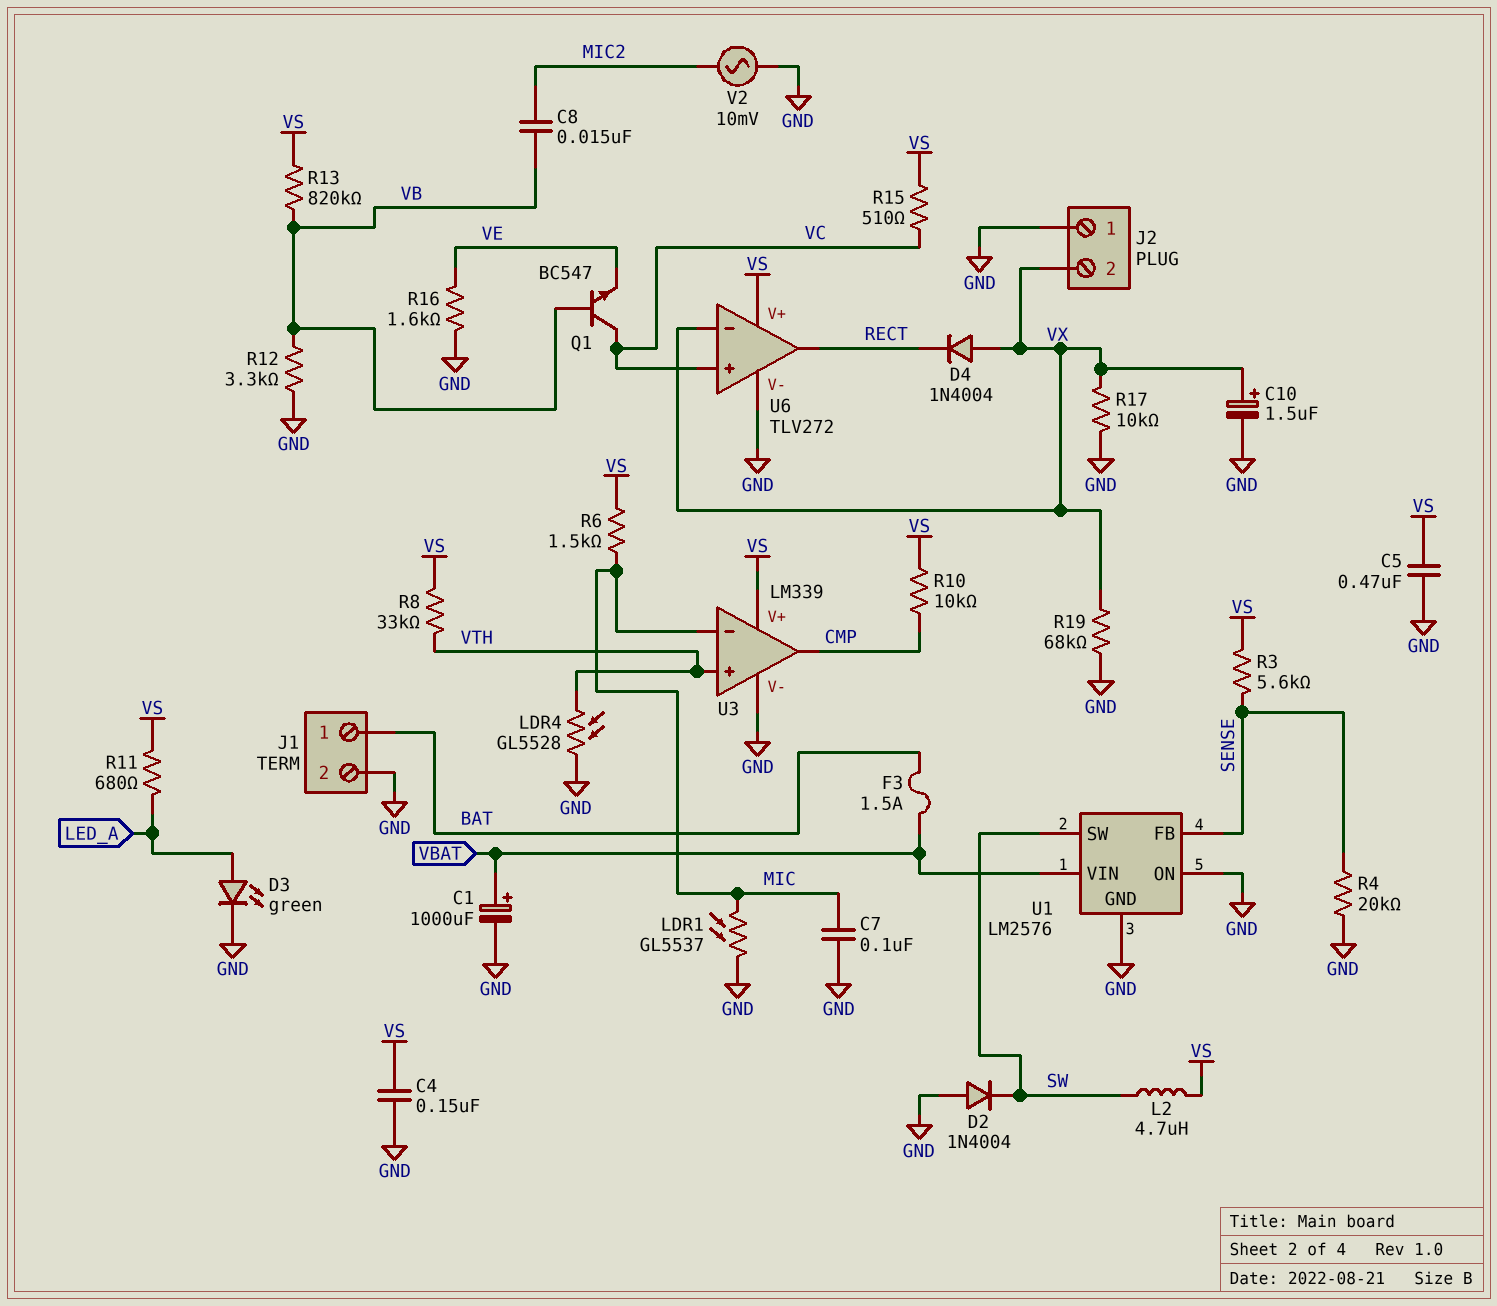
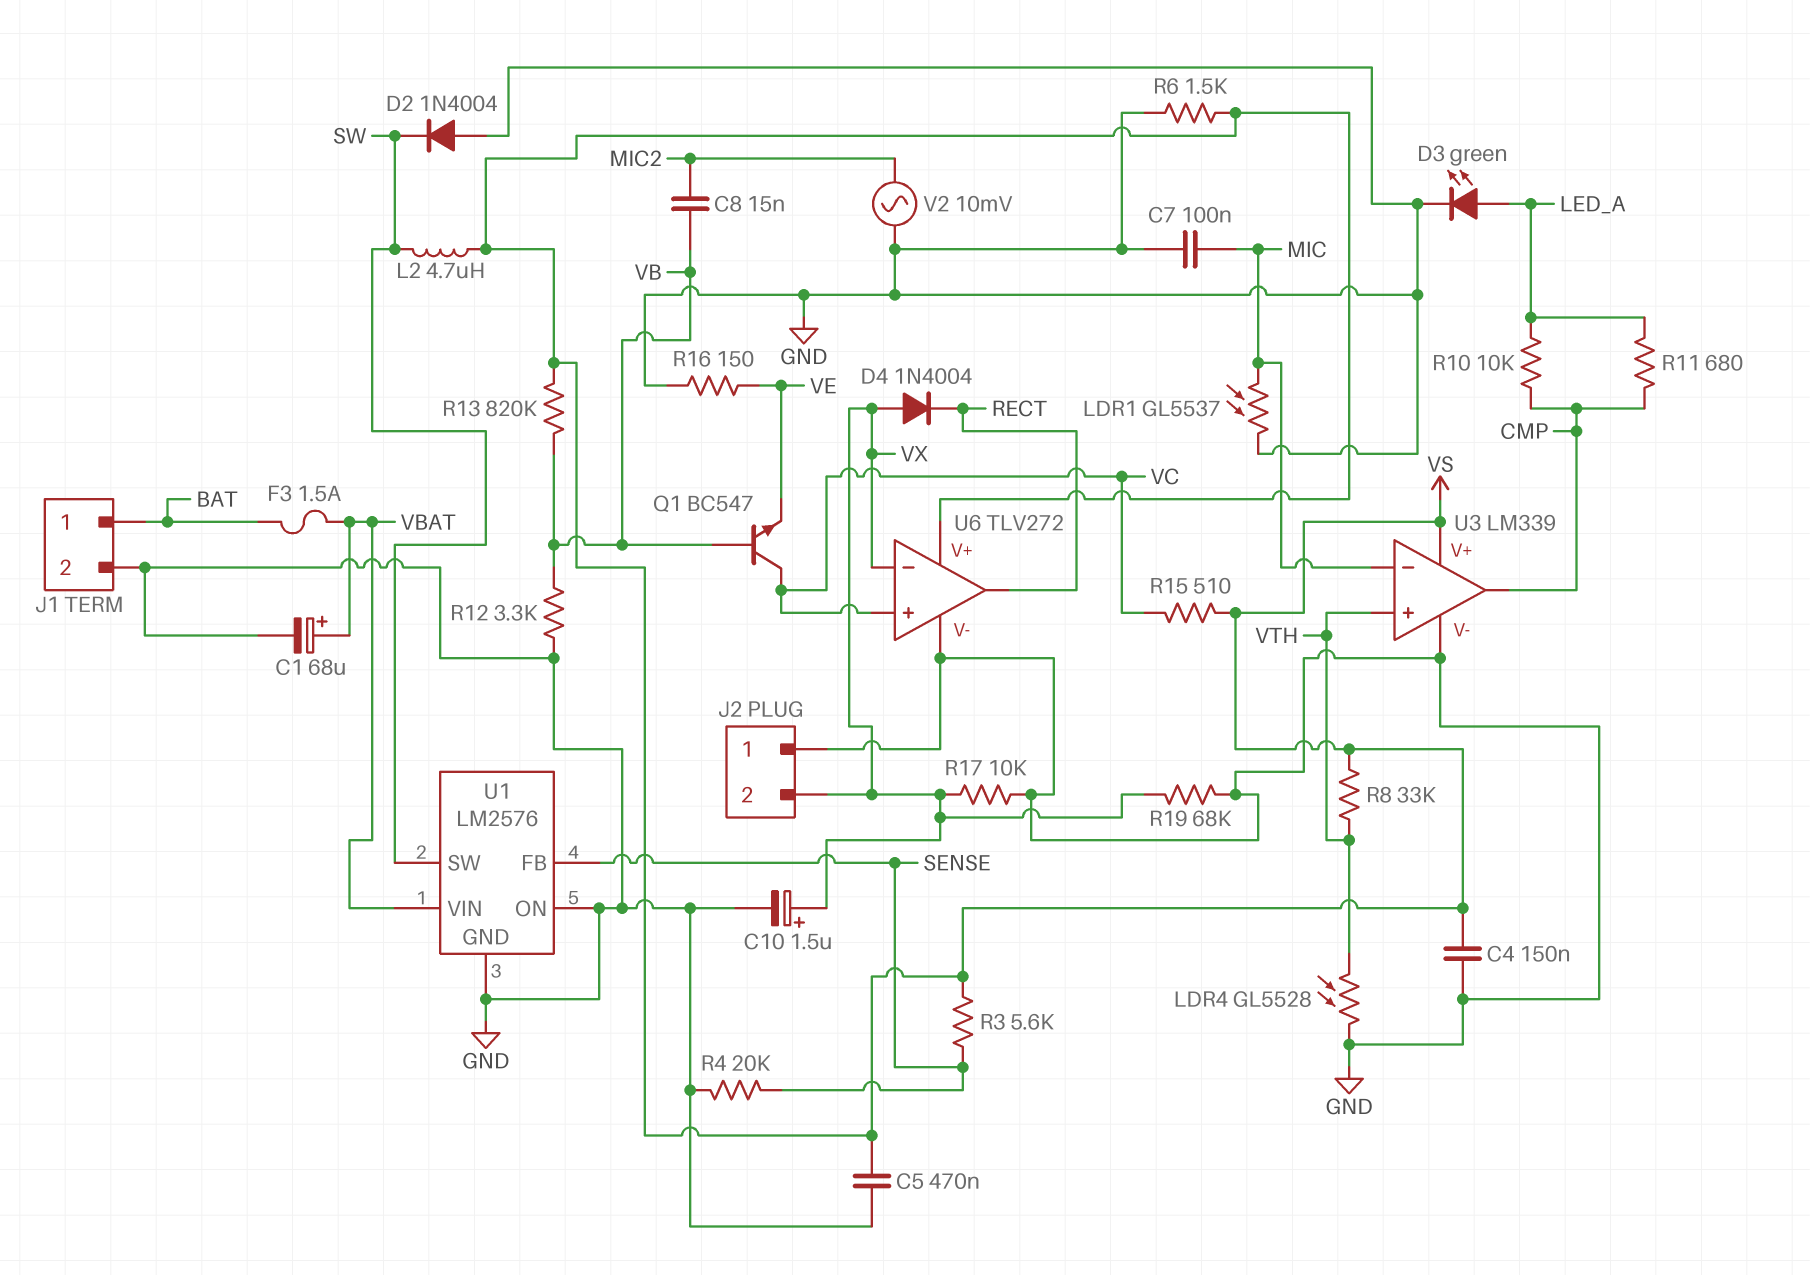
C1: 1000uF (plus VBAT, minus GND) -> 68uF (plus VBAT, minus GND)
R6: 1.5k (MIC, VS) -> 1.5k (GND, VS)
R10: 10k (CMP, VS) -> 10k (CMP, LED_A)
R11: 680 (LED_A, VS) -> 680 (CMP, LED_A)
R16: 1.6k (GND, VE) -> 150 (GND, VE)

